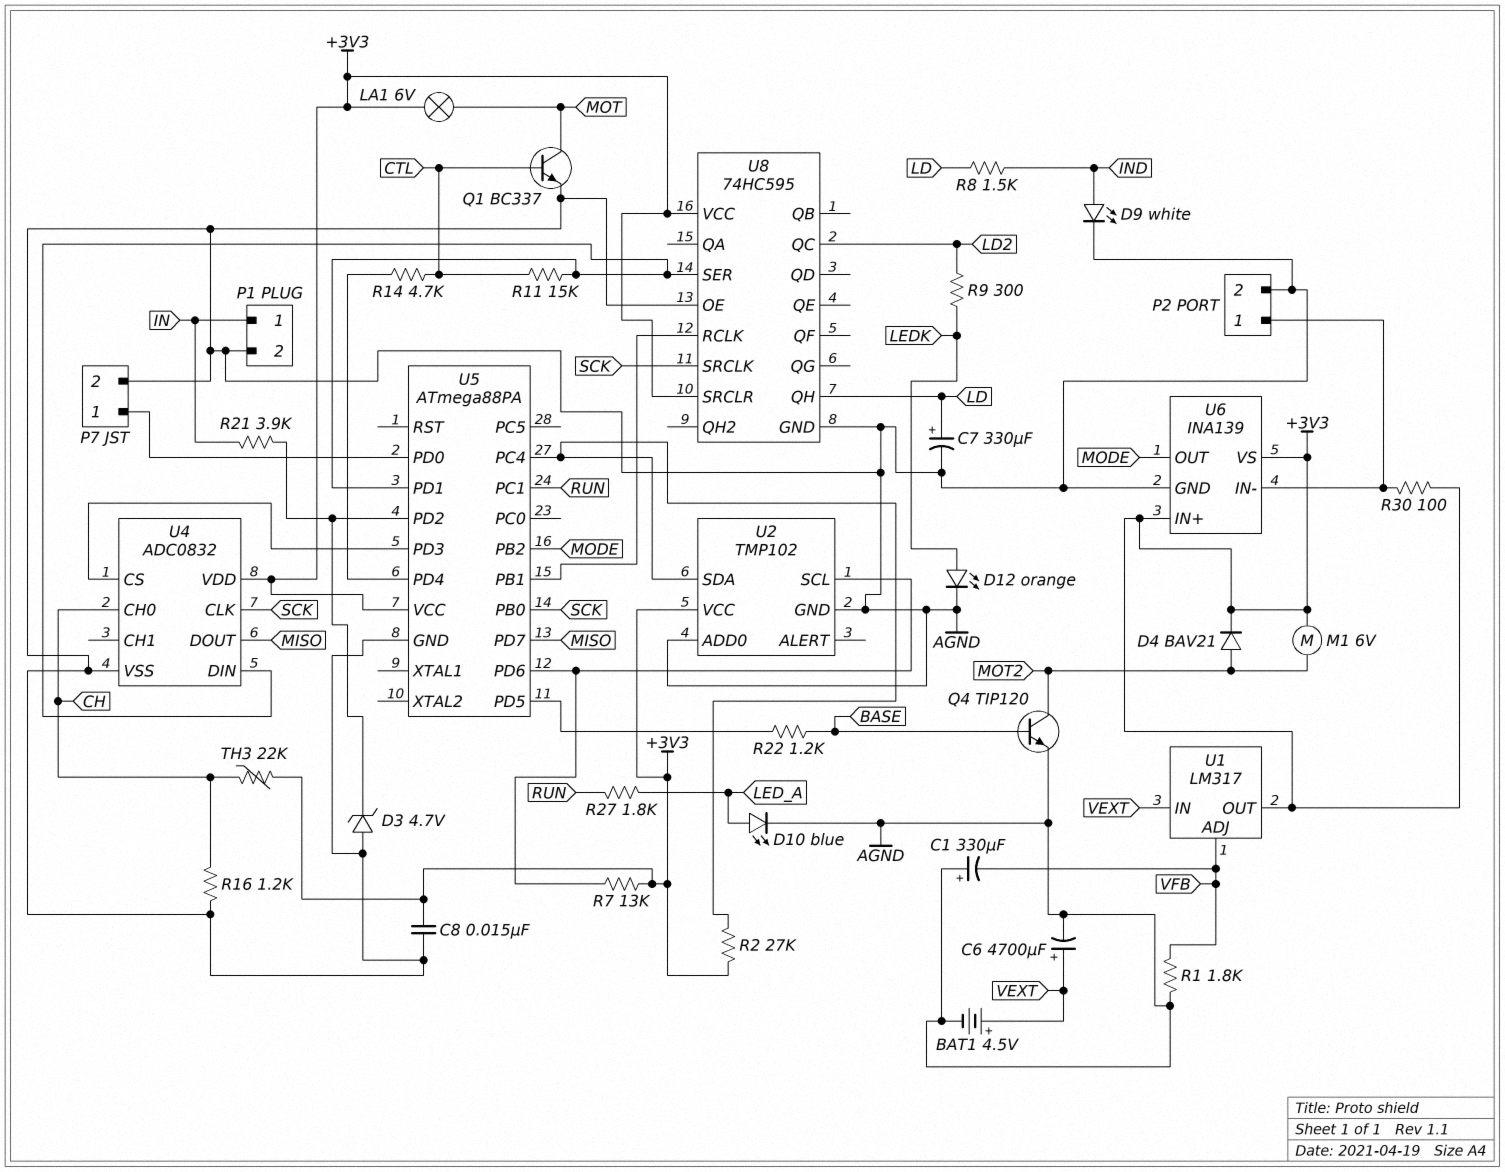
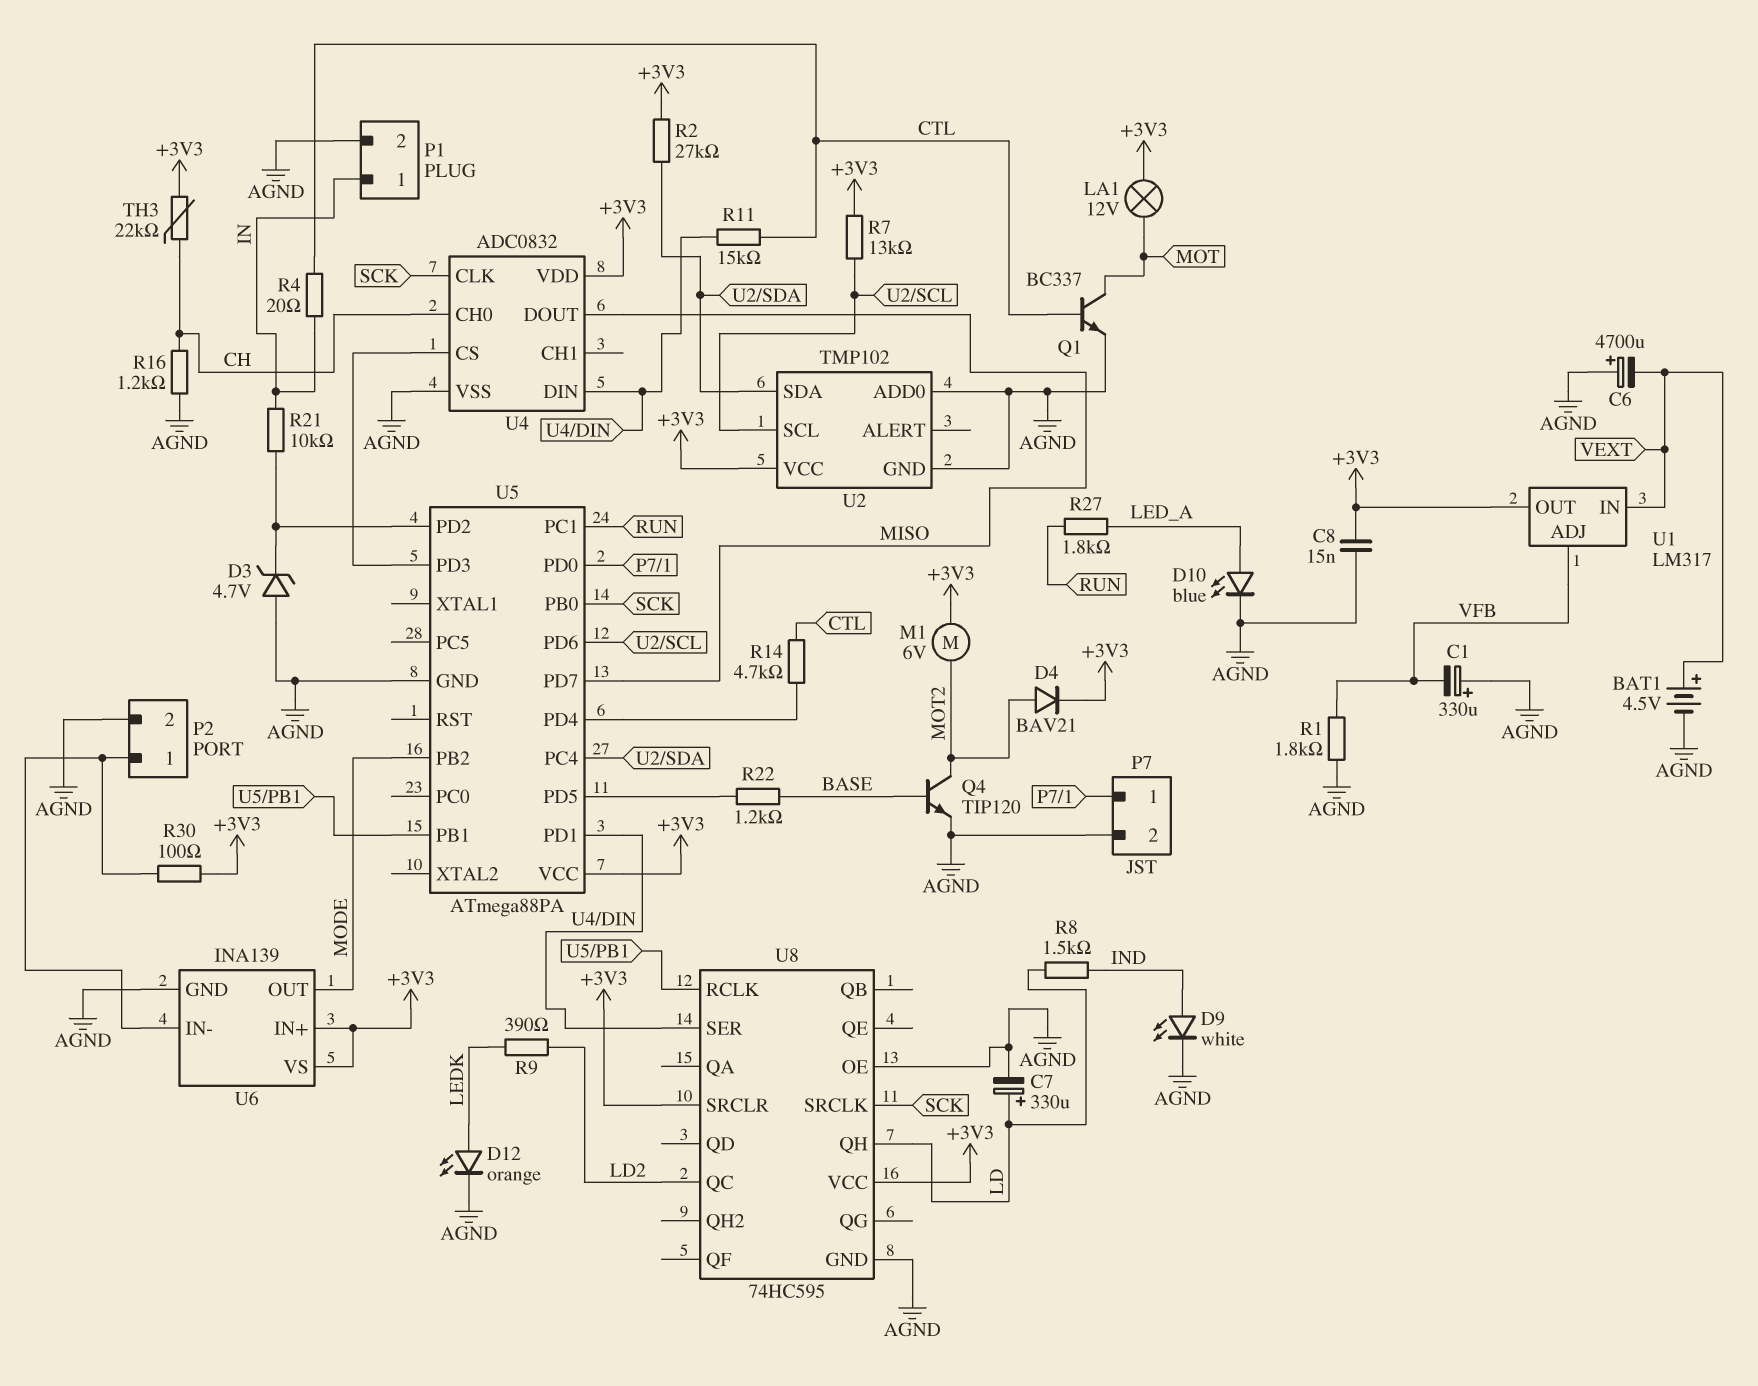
C6: 4700uF (plus VEXT, minus AGND) -> 4700uF (plus AGND, minus VEXT)
LA1: lamp 6V (+3V3, MOT) -> lamp 12V (+3V3, MOT)
R4: none -> 20 (CTL, IN)
R9: 300 (LD2, LEDK) -> 390 (LD2, LEDK)
R21: 3.9k (IN, U5/PD2) -> 10k (IN, U5/PD2)

